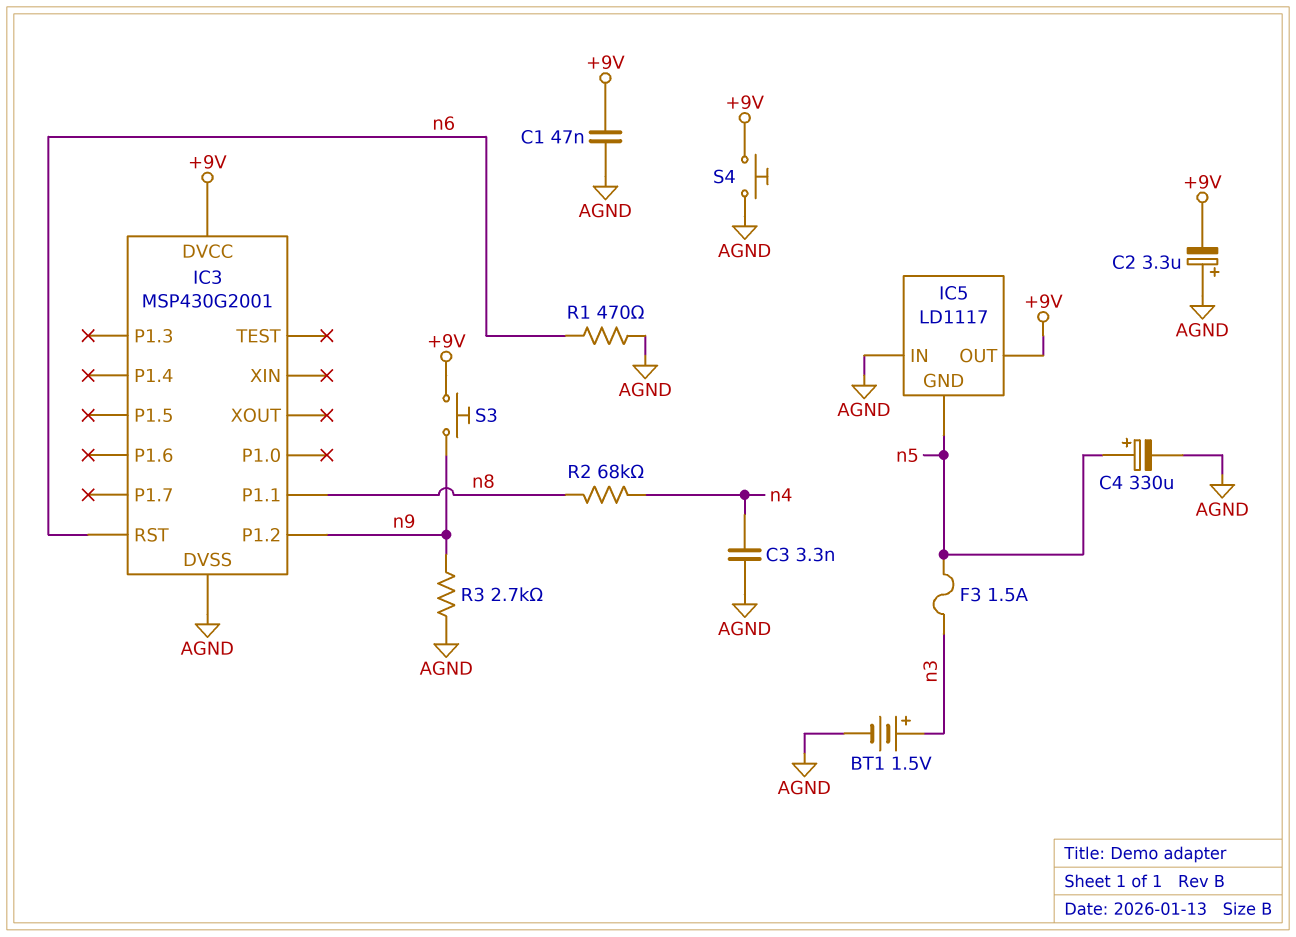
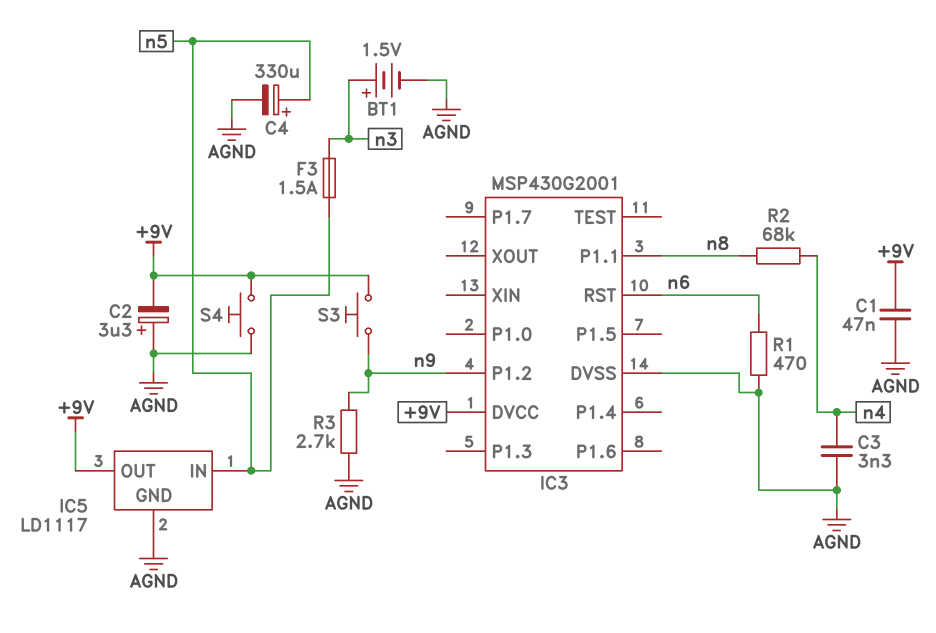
IC5 pin GND: n5 -> AGND
IC5 pin IN: AGND -> n5

